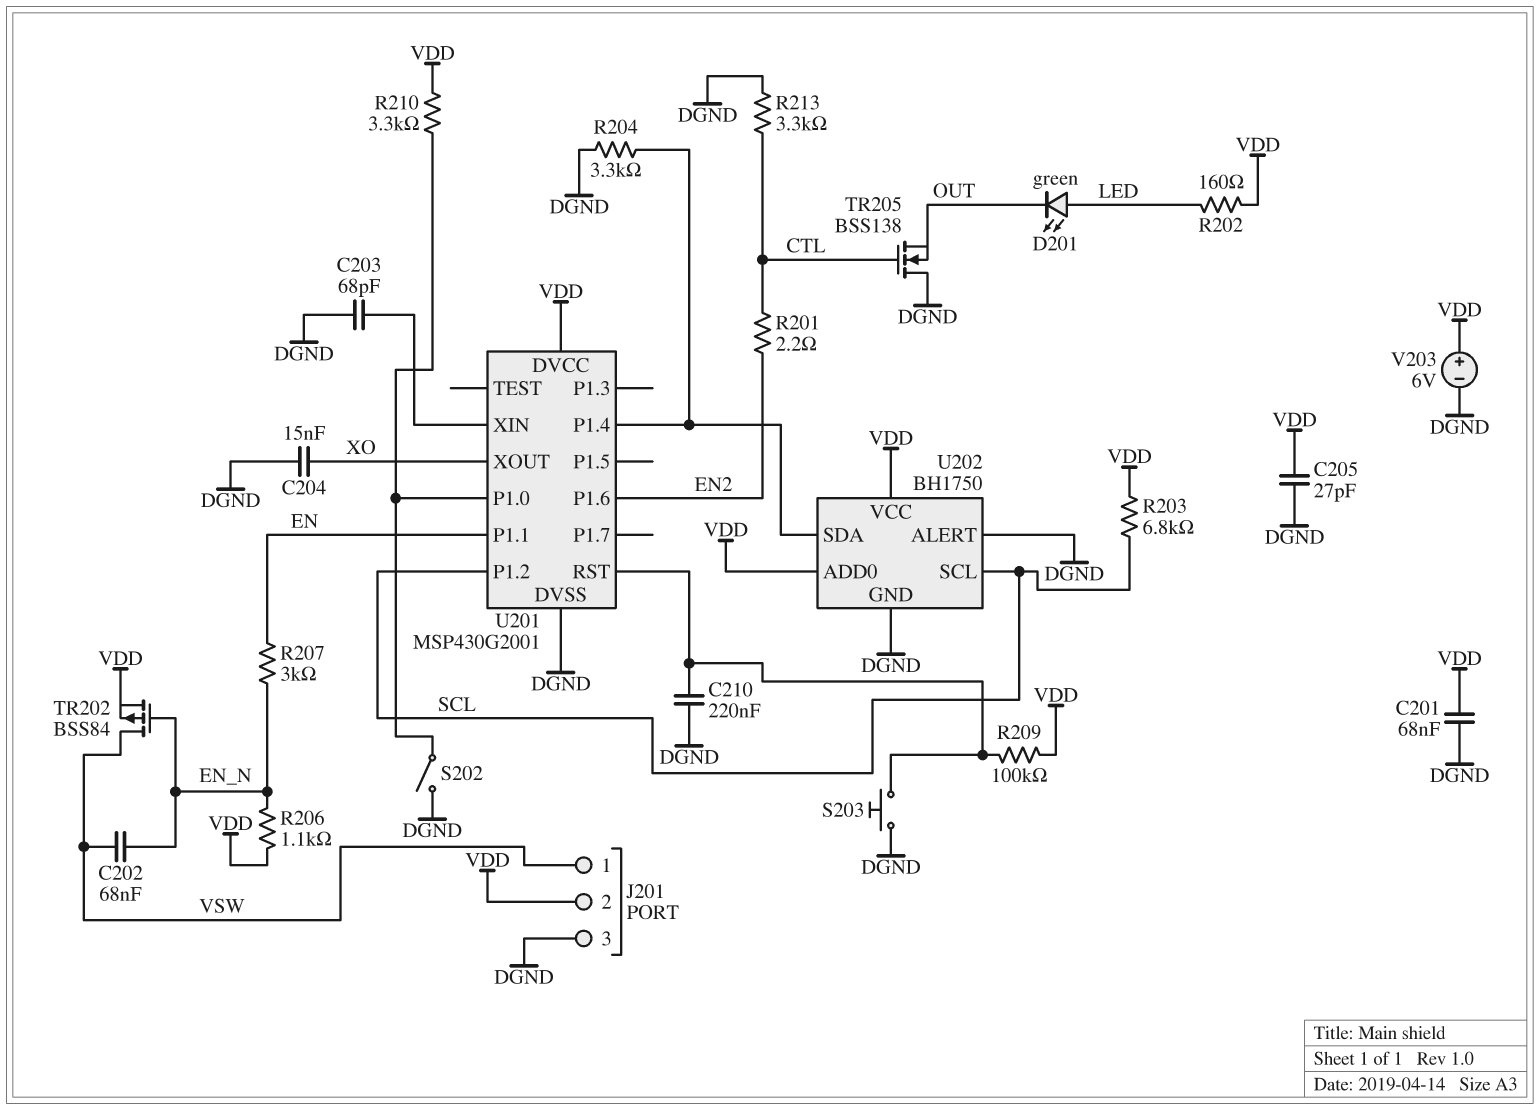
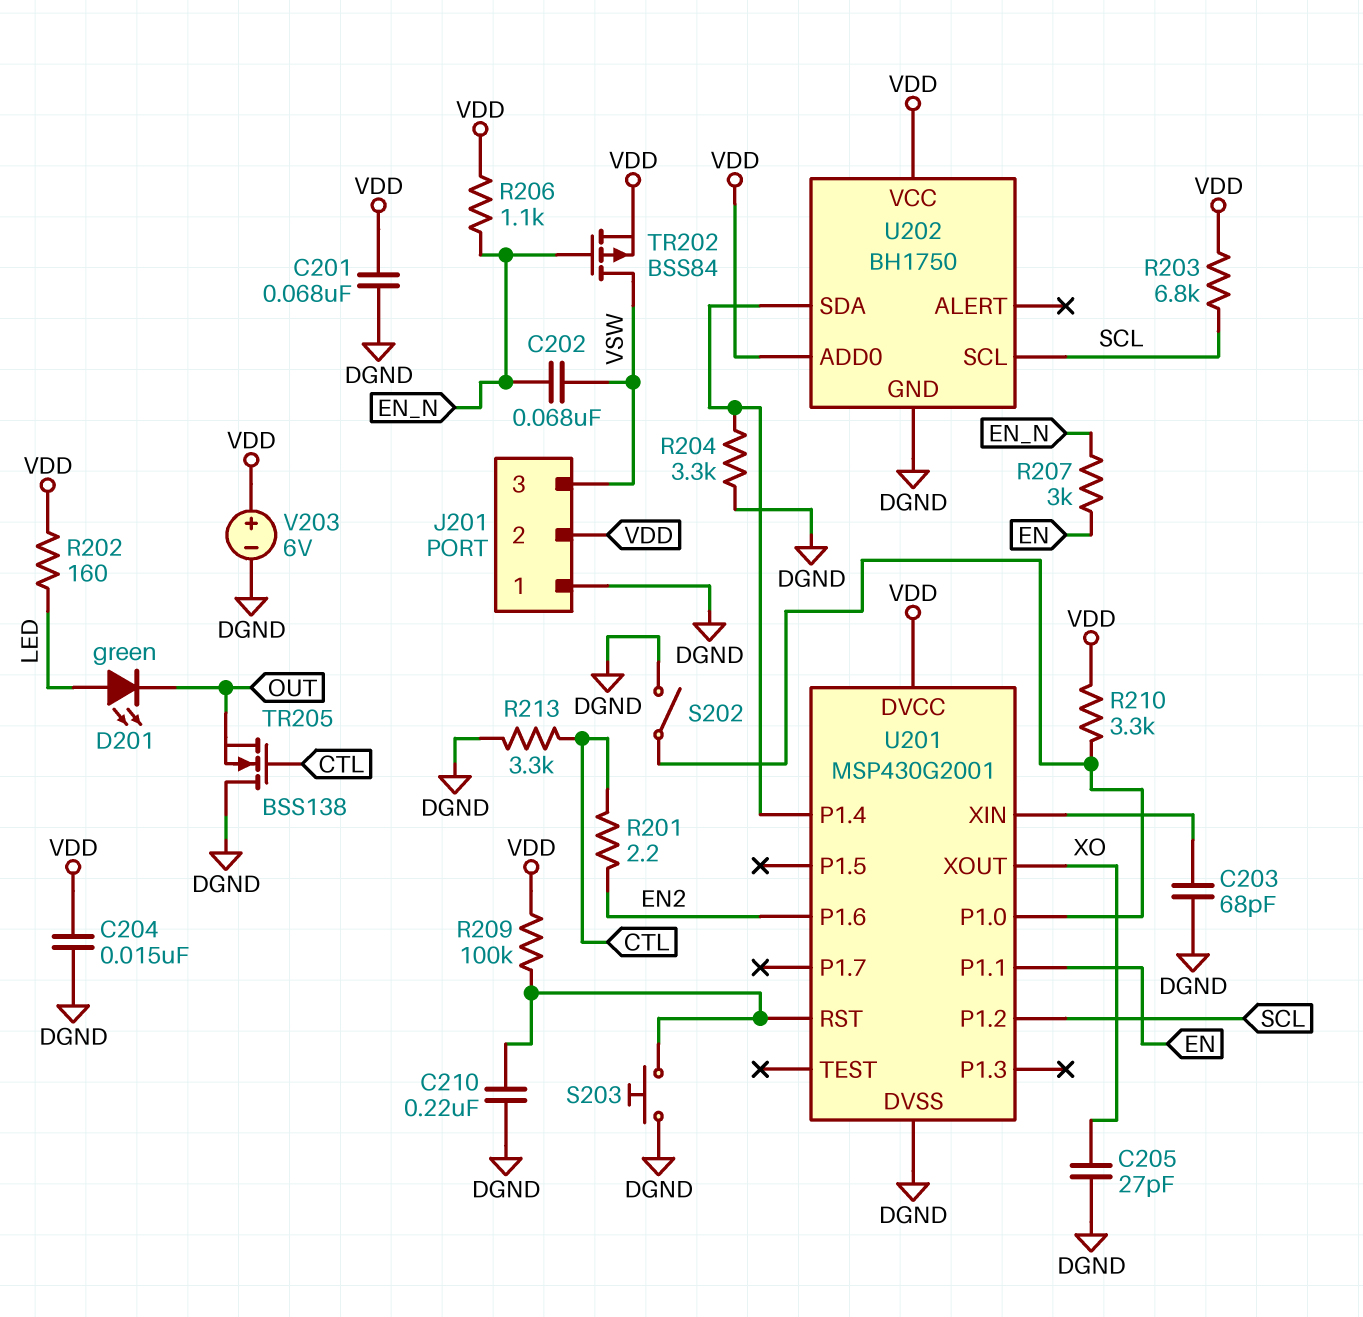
C204: 15nF (DGND, XO) -> 15nF (DGND, VDD)
C205: 27pF (DGND, VDD) -> 27pF (DGND, XO)
J201 pin 1: VSW -> DGND
J201 pin 3: DGND -> VSW
U202 pin ALERT: DGND -> none

